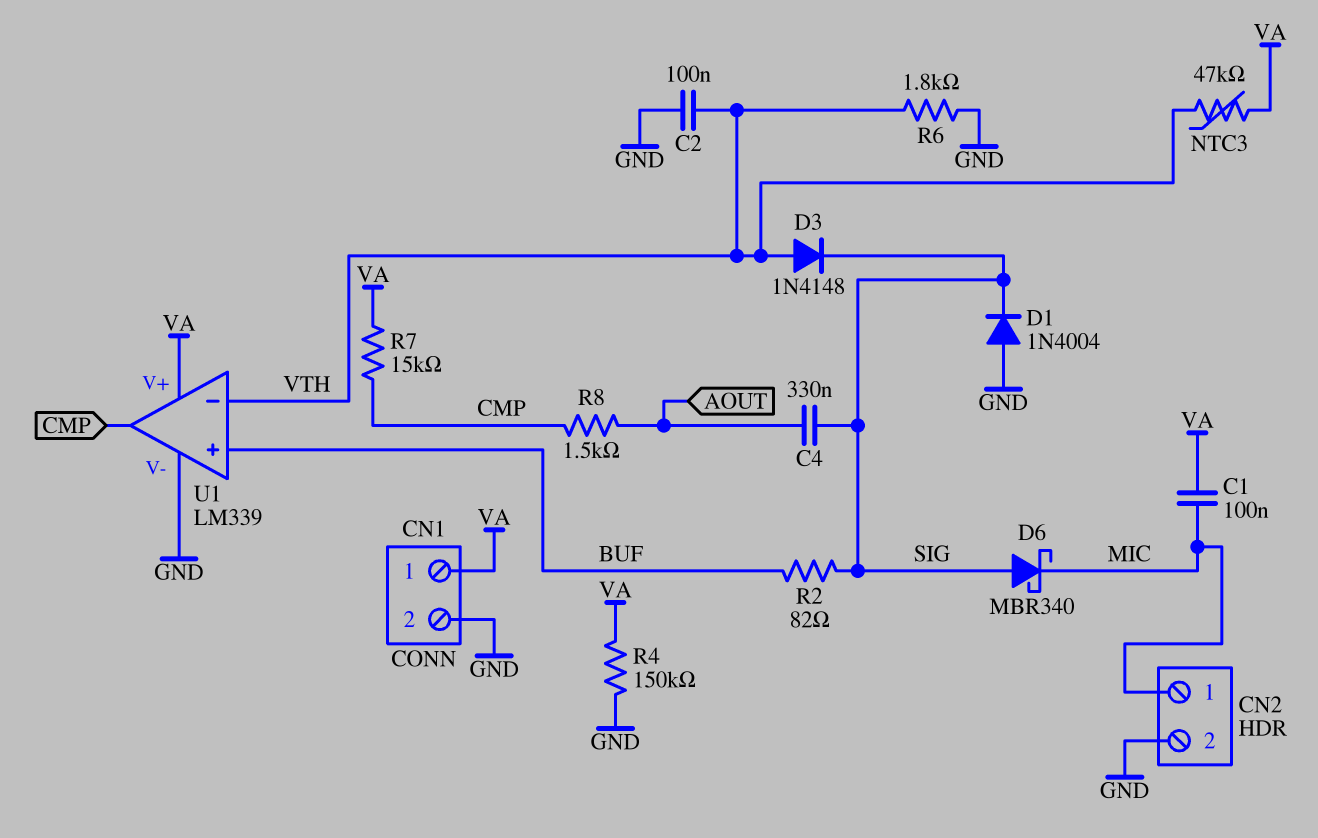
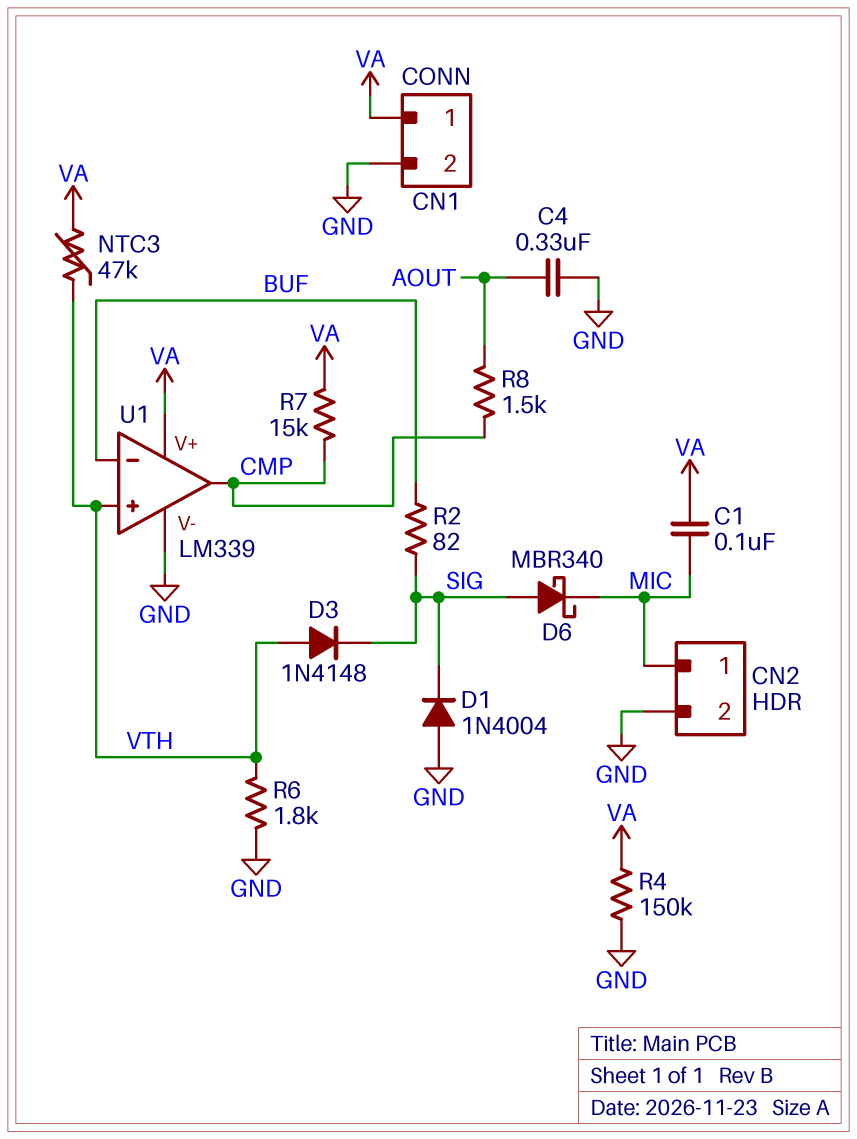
C2: 100nF (GND, VTH) -> none
C4: 330nF (AOUT, SIG) -> 330nF (AOUT, GND)
U1 pin in+: BUF -> VTH
U1 pin in-: VTH -> BUF

